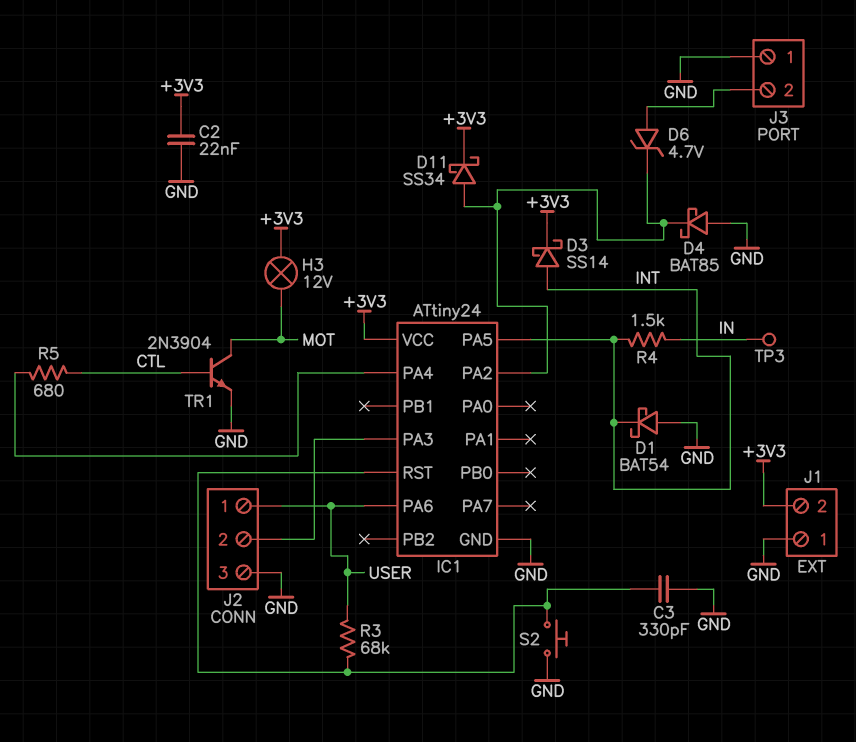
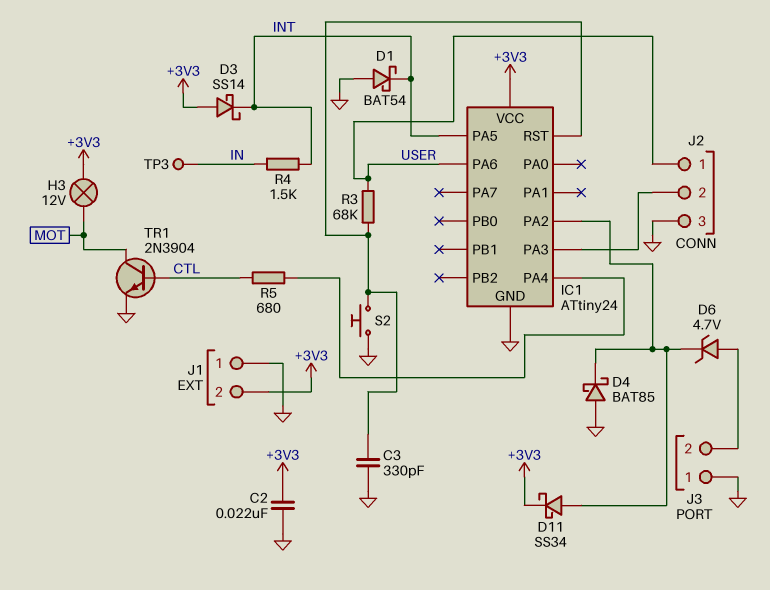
D3: schottky SS14 (A INT, K +3V3) -> schottky SS14 (A +3V3, K INT)

